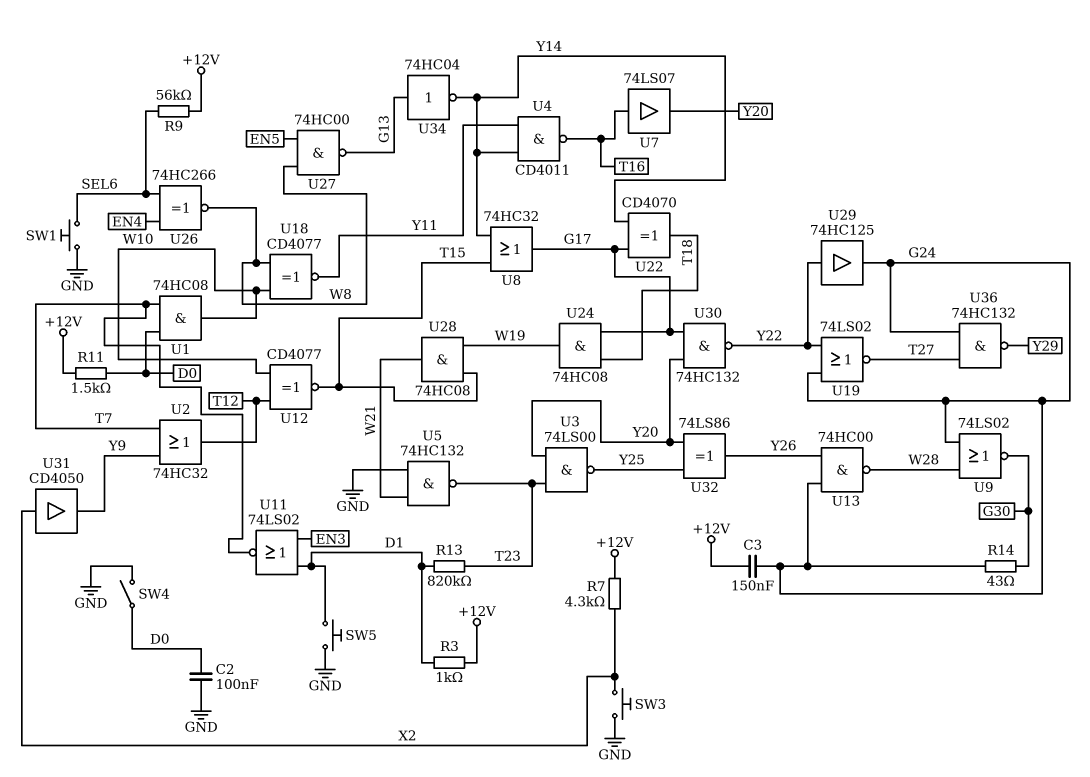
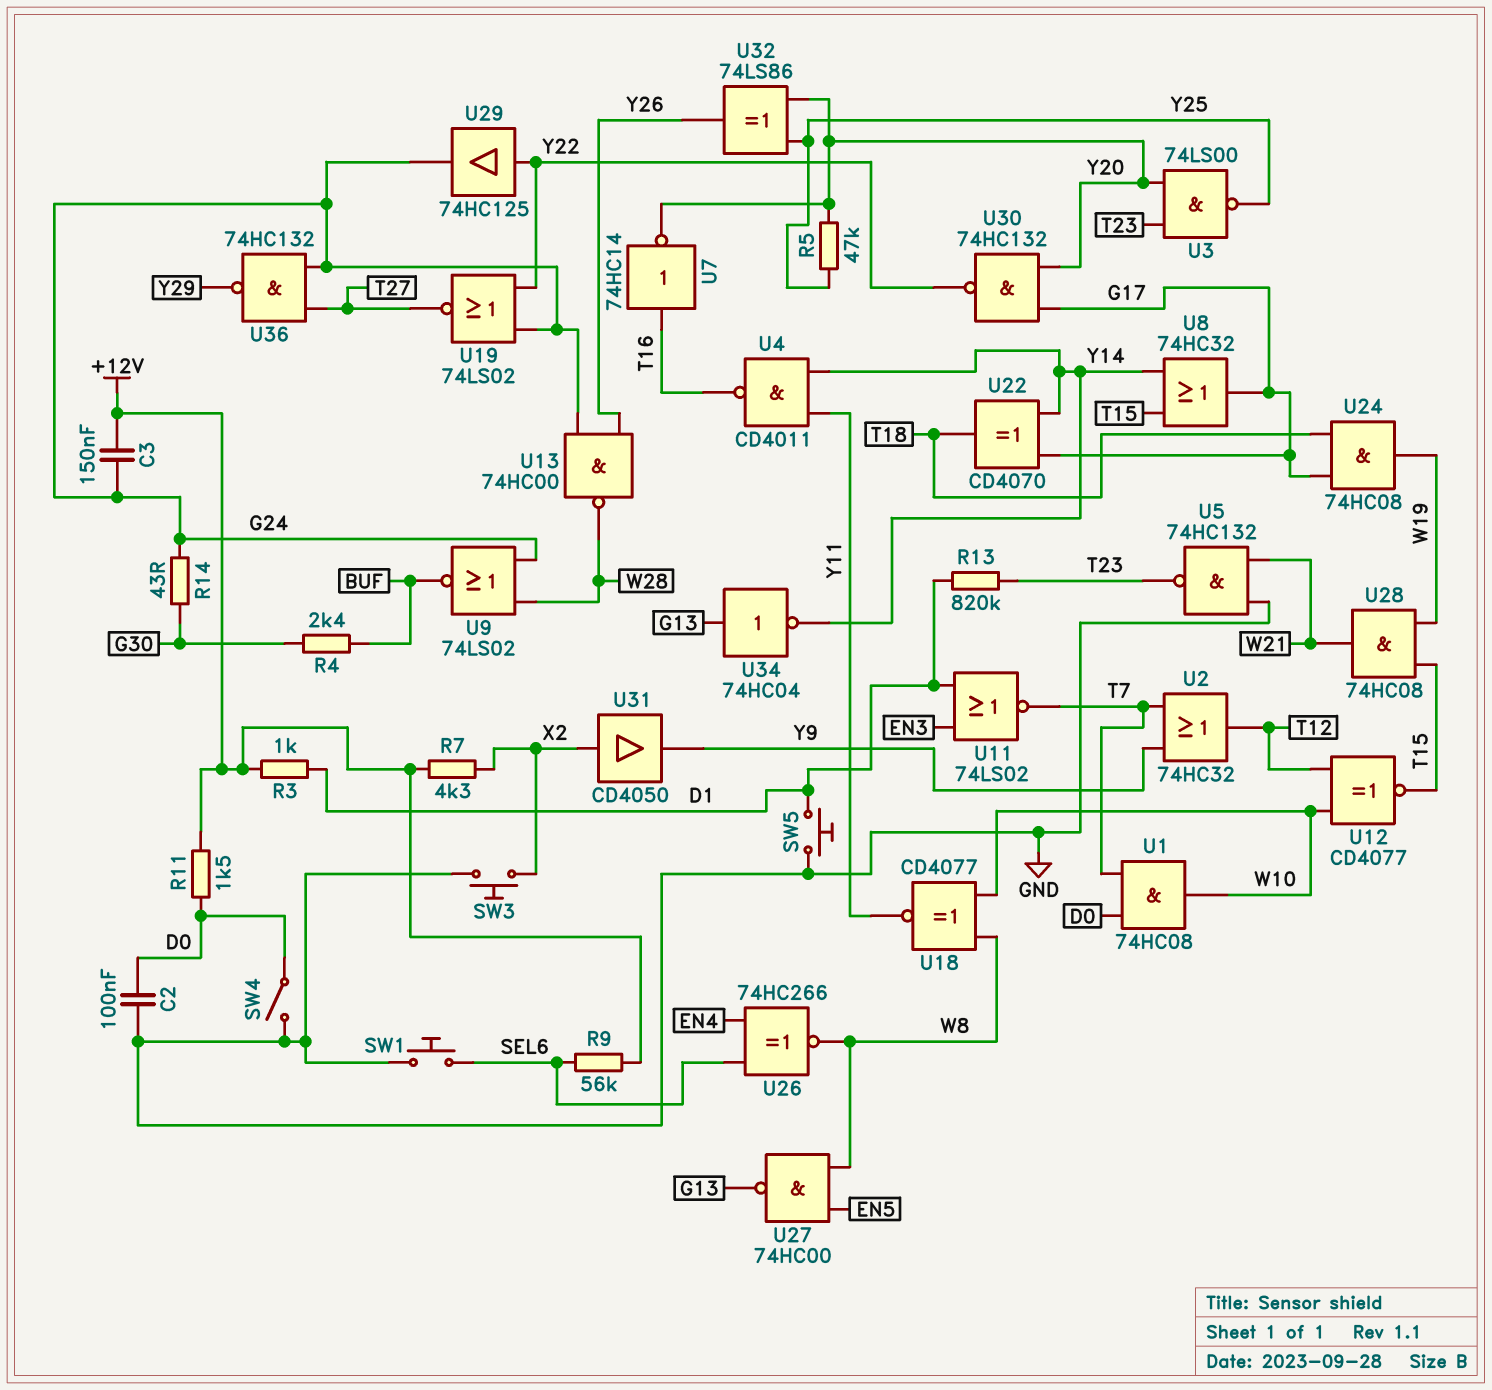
R4: none -> 2.4k (BUF, G30)
R5: none -> 47k (Y20, Y25)
U7: buffer 74LS07 (in T16, out Y20) -> NOT 74HC14 (in T16, out Y20)
U9: NOR 74LS02 (in G24, in W28, out G30) -> NOR 74LS02 (in G24, in W28, out BUF)

